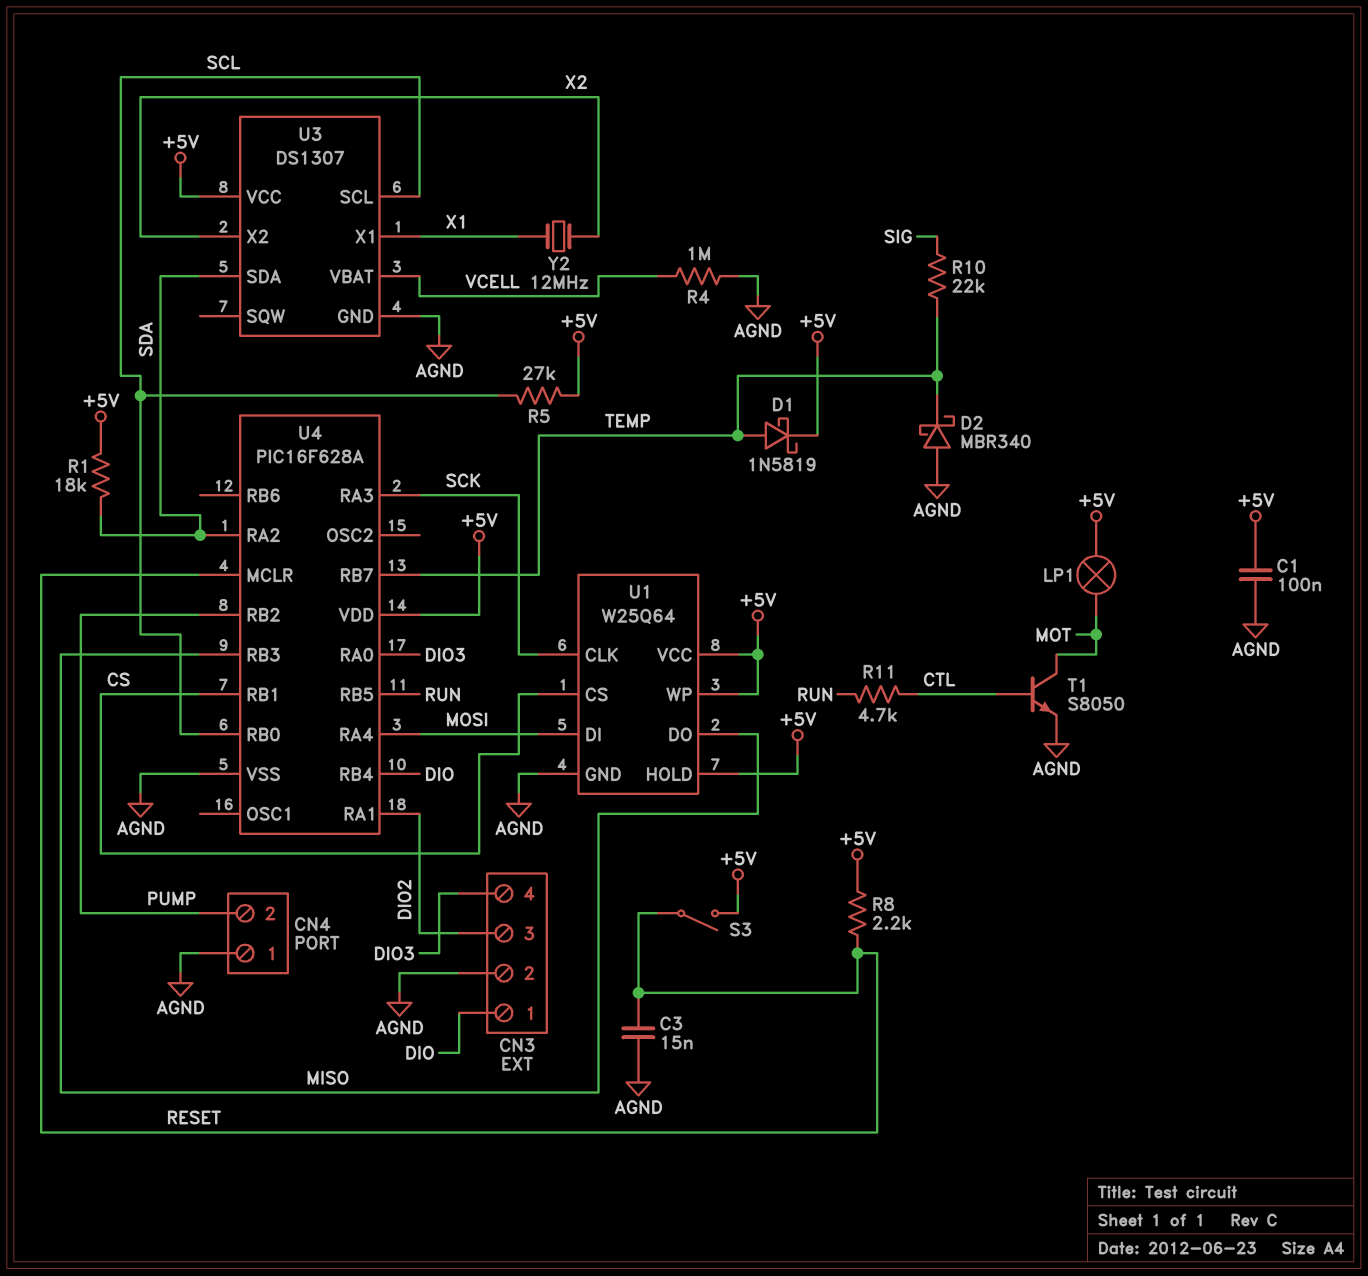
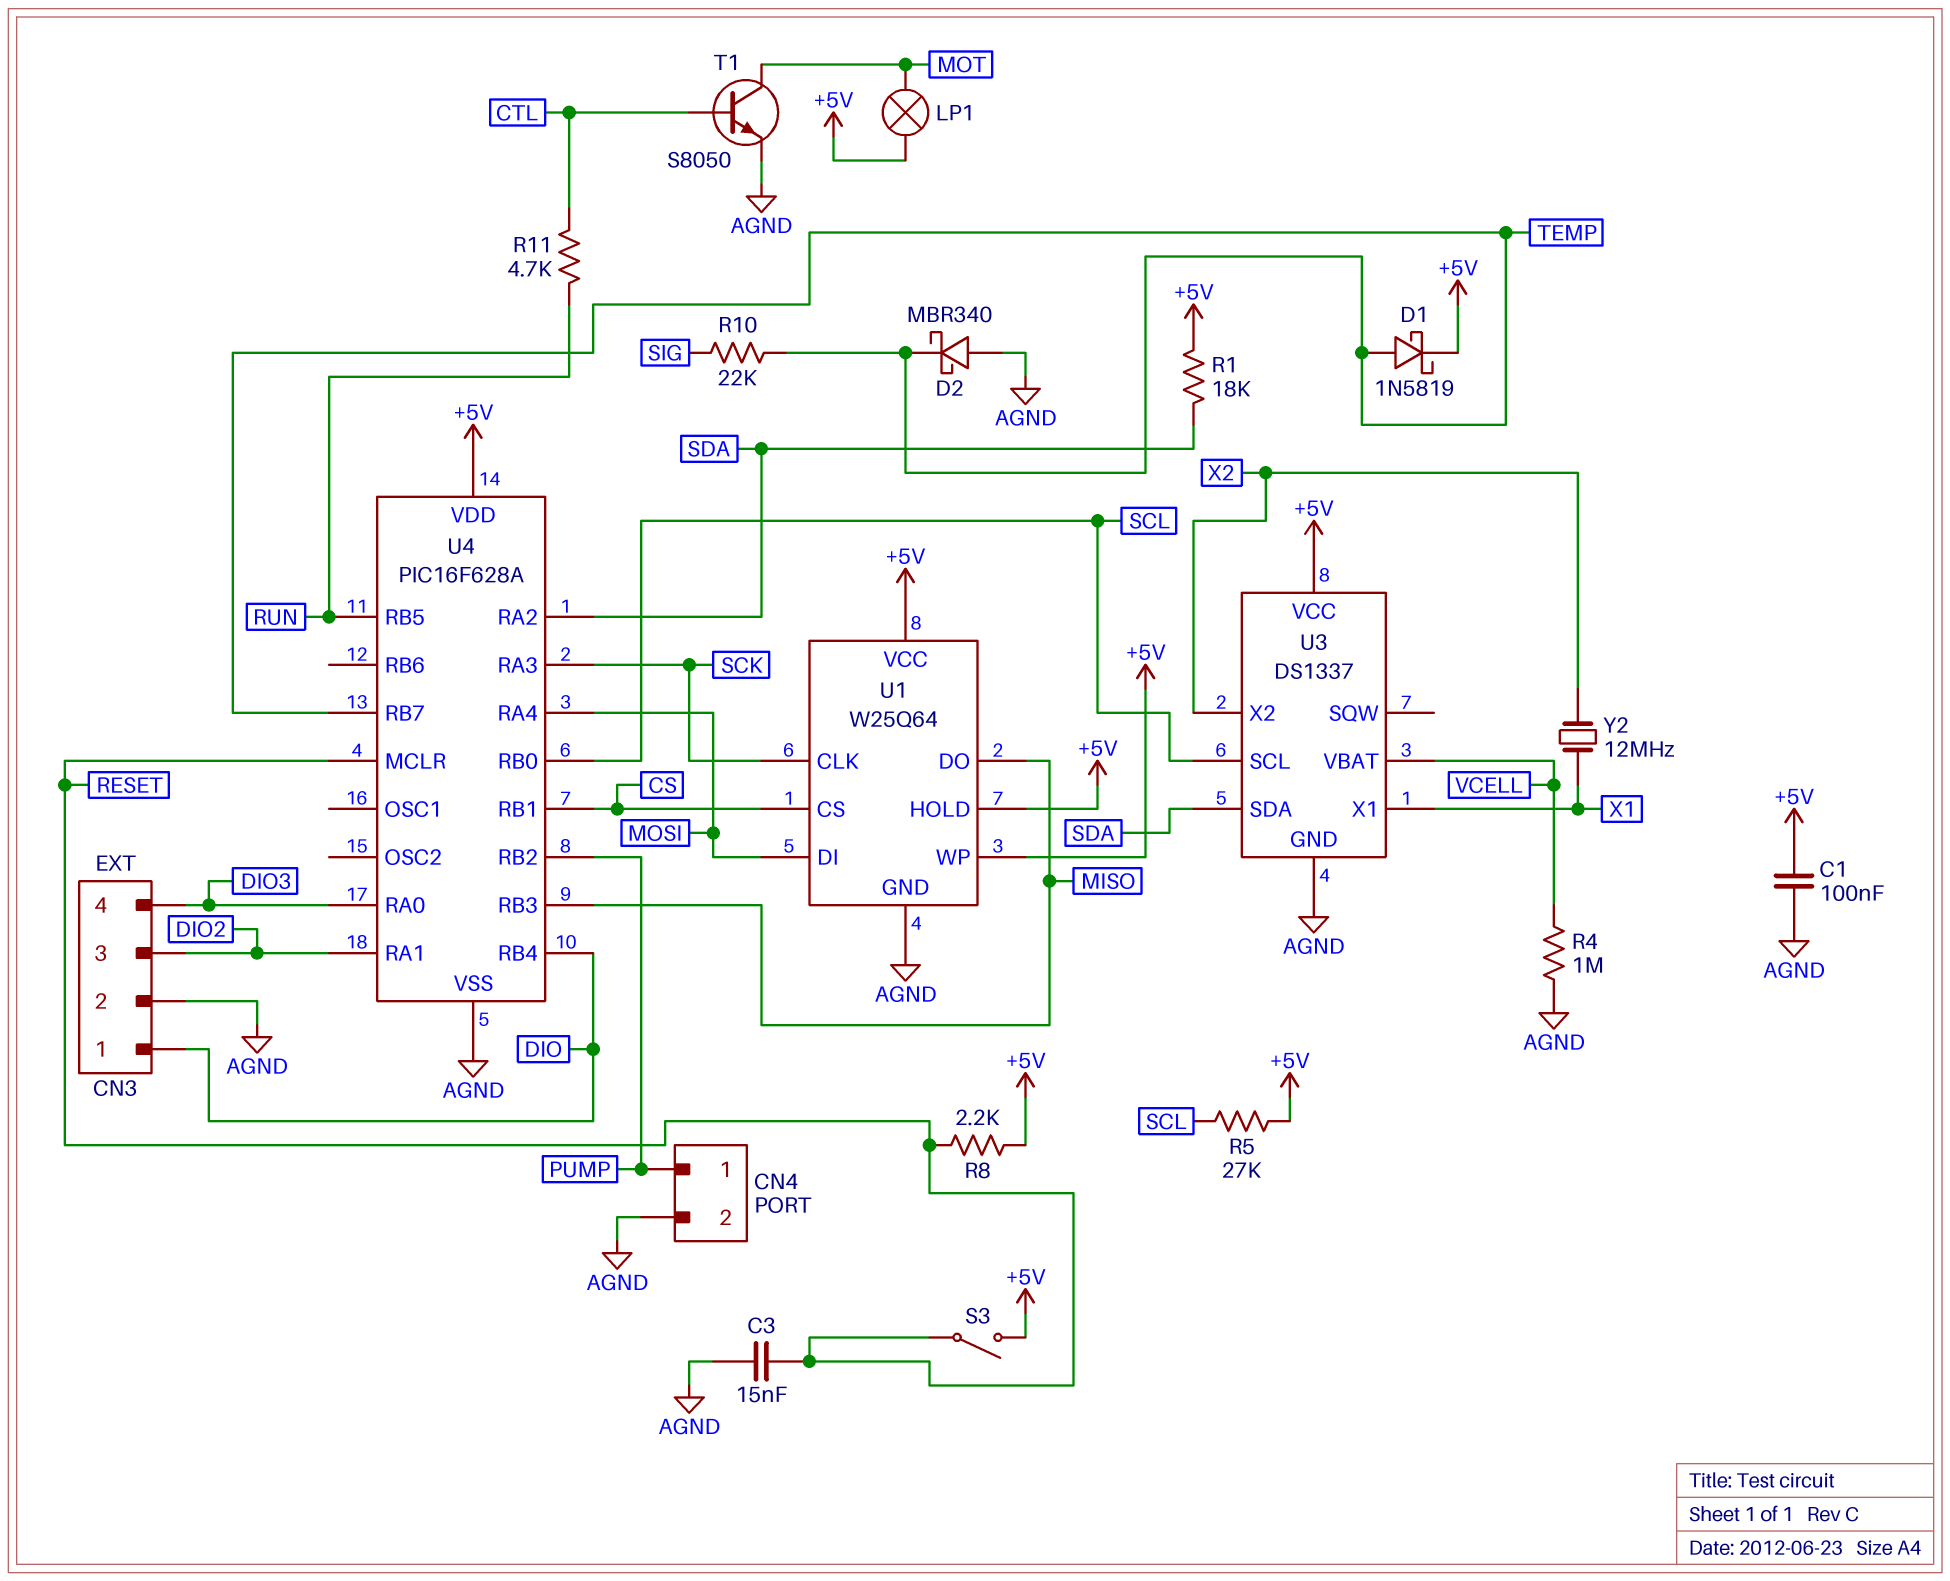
CN4 pin 1: AGND -> PUMP
CN4 pin 2: PUMP -> AGND
U3: DS1307 -> DS1337

